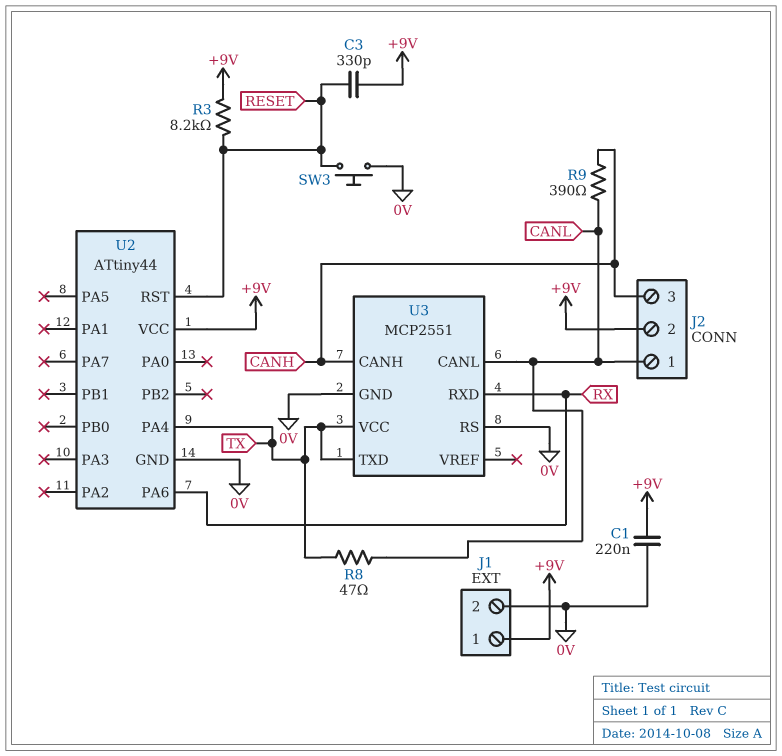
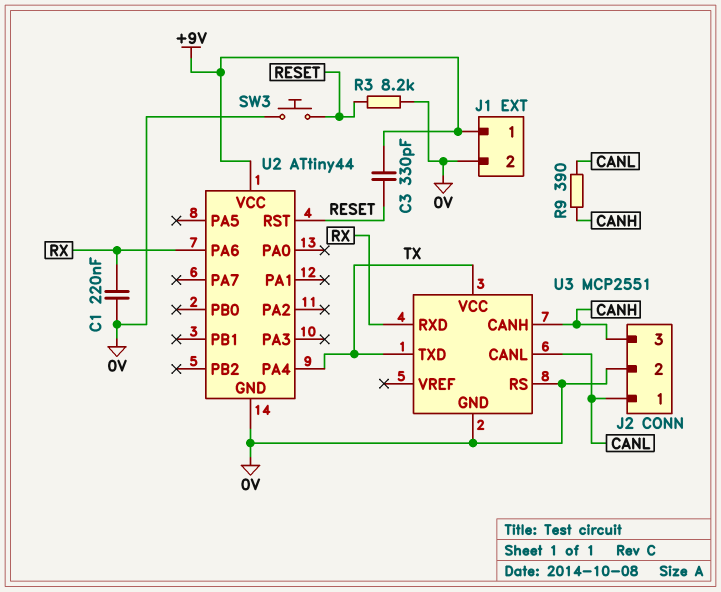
C1: 220nF (+9V, 0V) -> 220nF (0V, RX)
J2 pin 2: +9V -> 0V
R3: 8.2k (+9V, RESET) -> 8.2k (0V, RESET)
R8: 47 (CANL, TX) -> none

